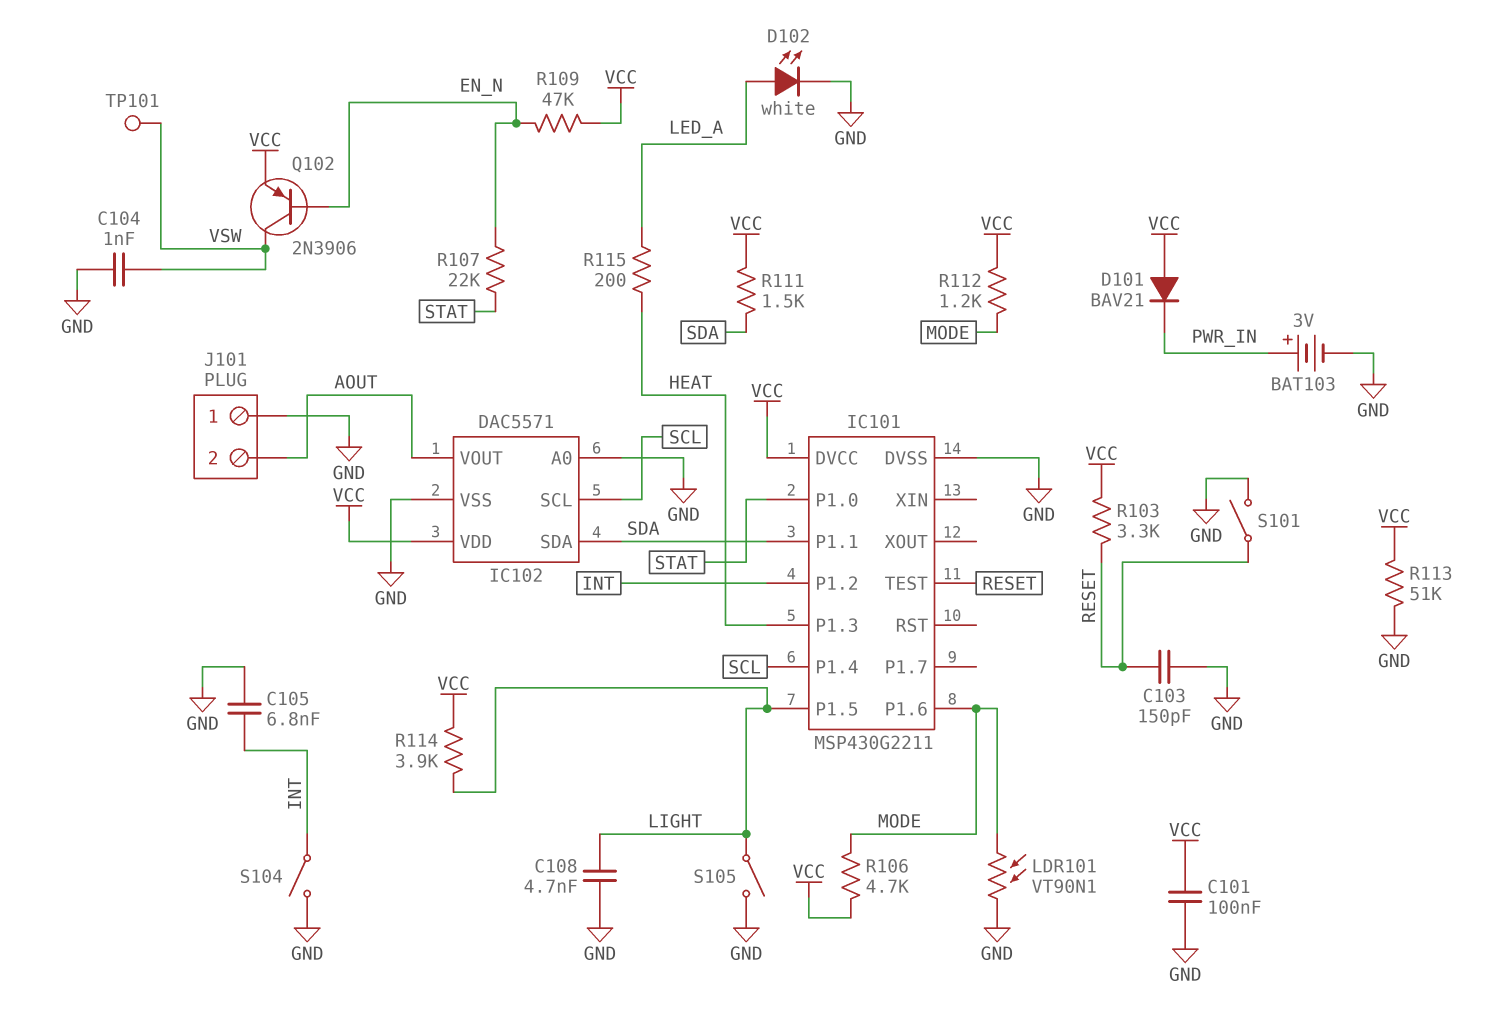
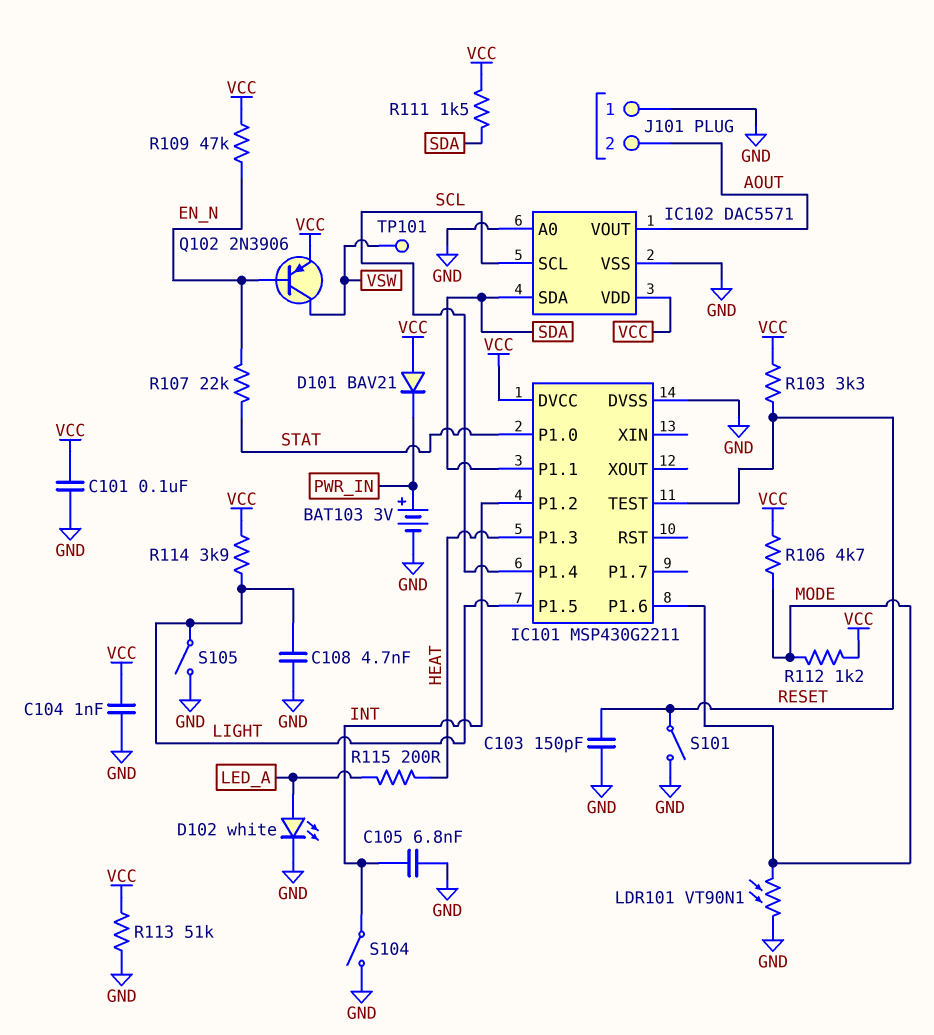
C104: 1nF (GND, VSW) -> 1nF (GND, VCC)

